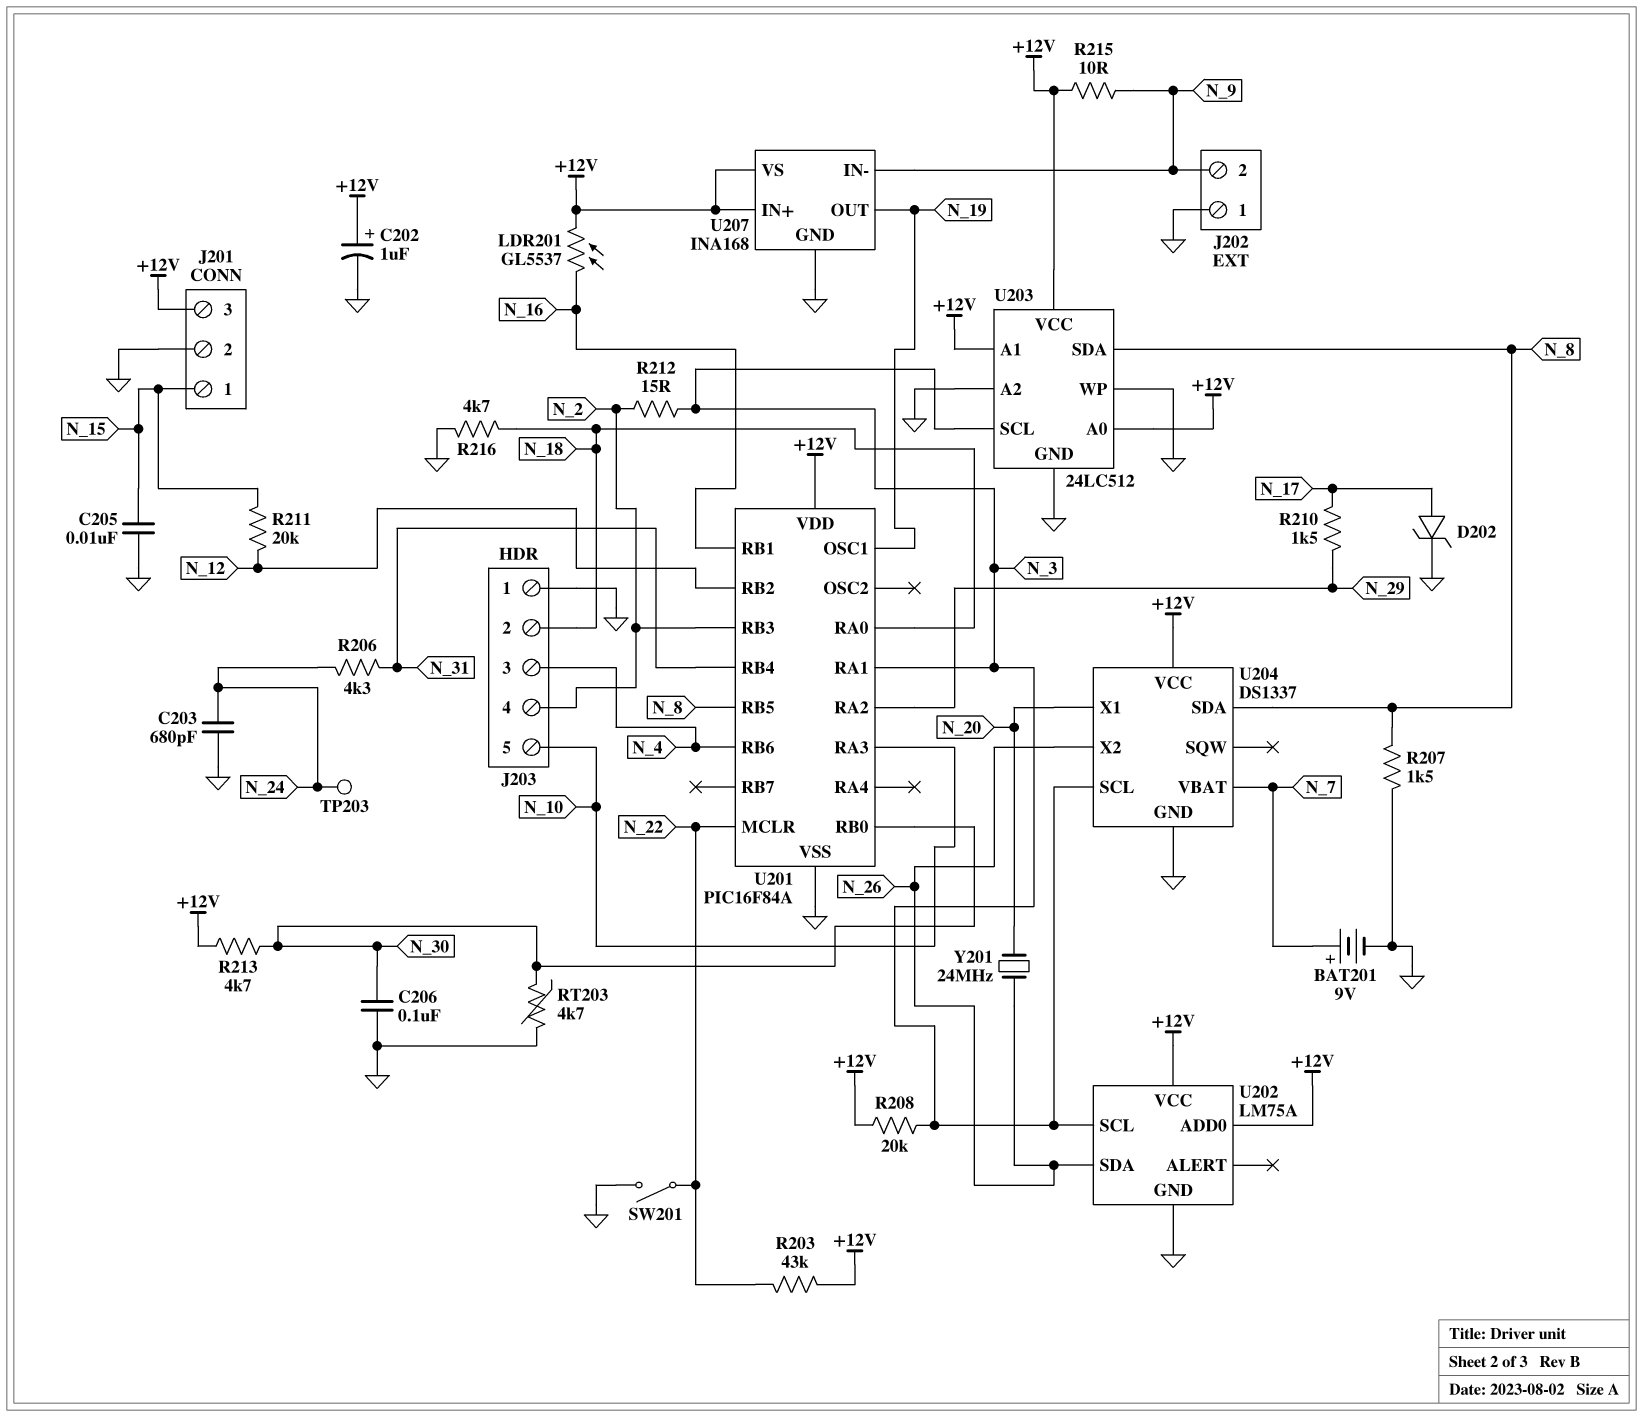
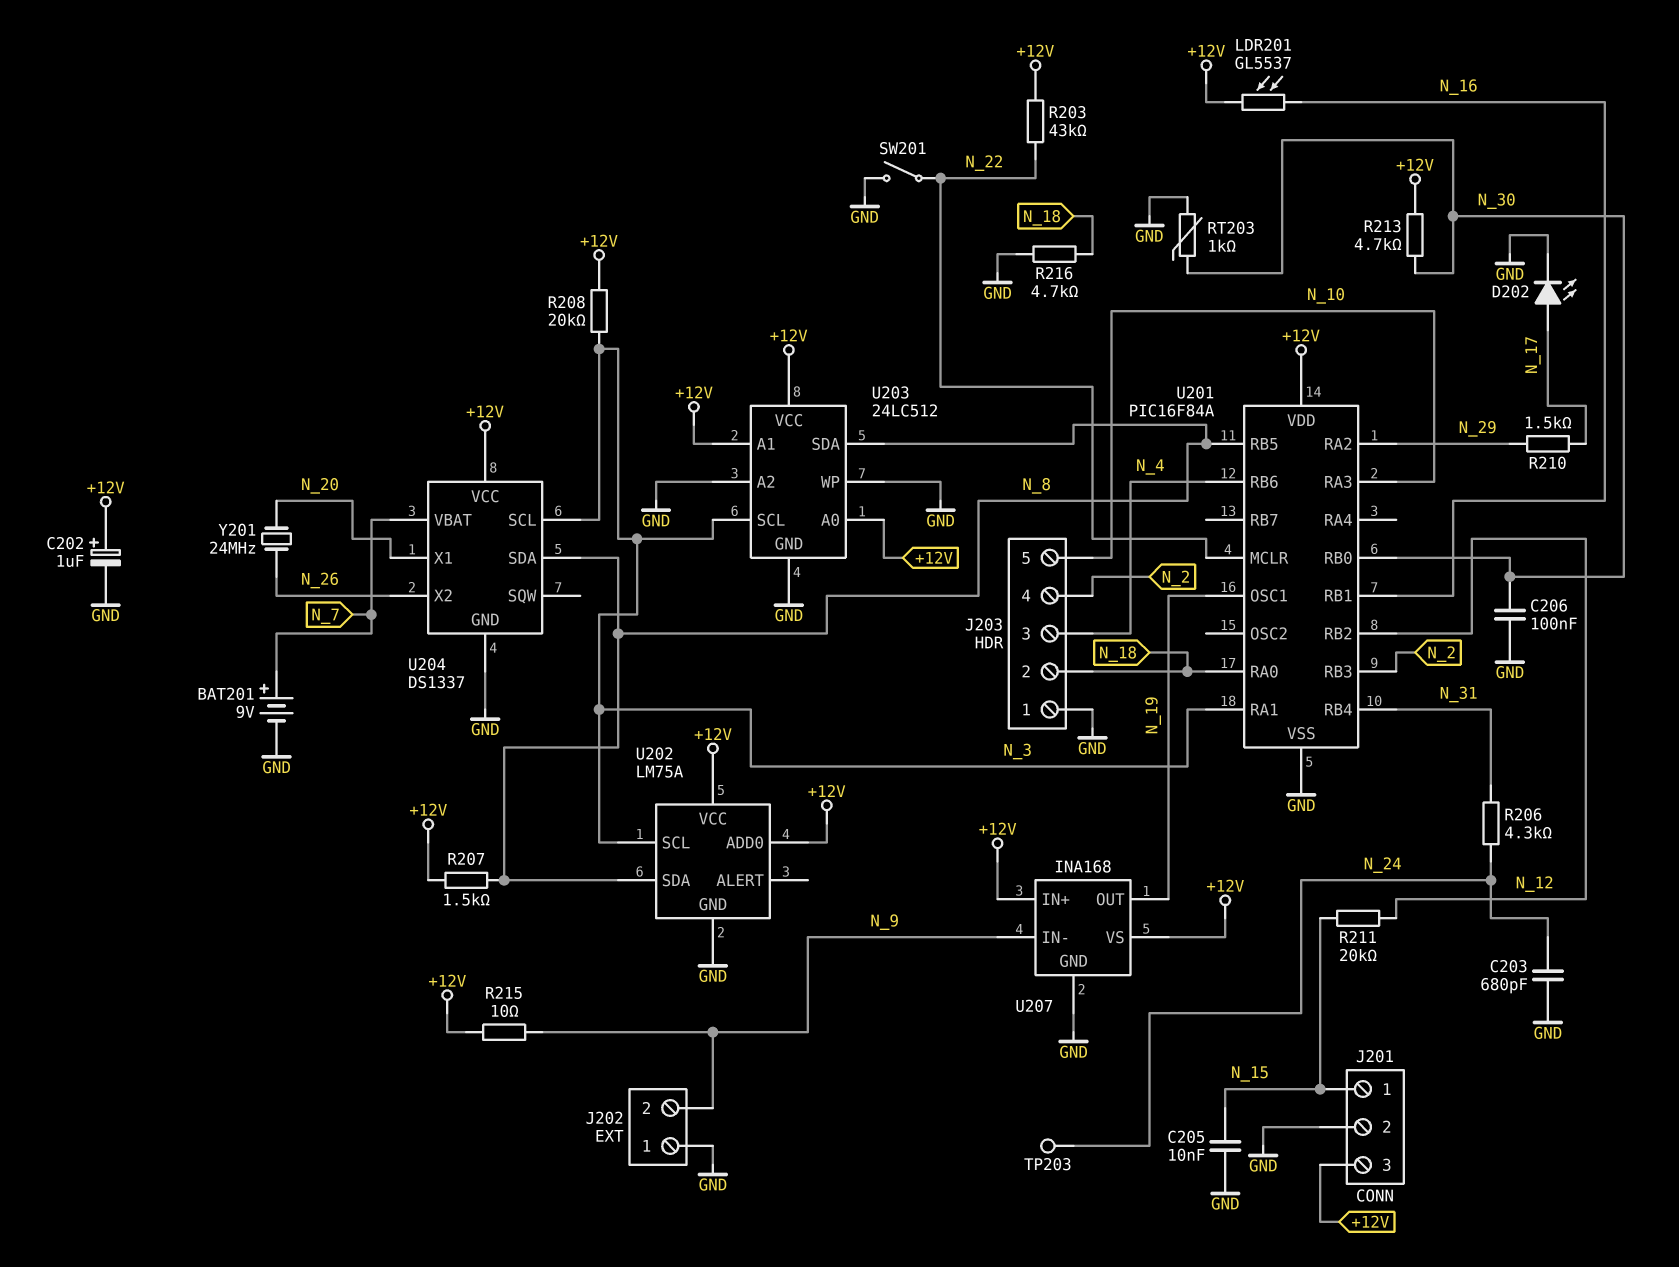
D202: zener (A N_17, K GND) -> LED (A N_17, K GND)
R207: 1.5k (GND, N_8) -> 1.5k (+12V, N_8)
R212: 15 (N_2, N_3) -> none
RT203: 4.7k (GND, N_30) -> 1k (GND, N_30)
U202 pin SDA: N_26 -> N_8

